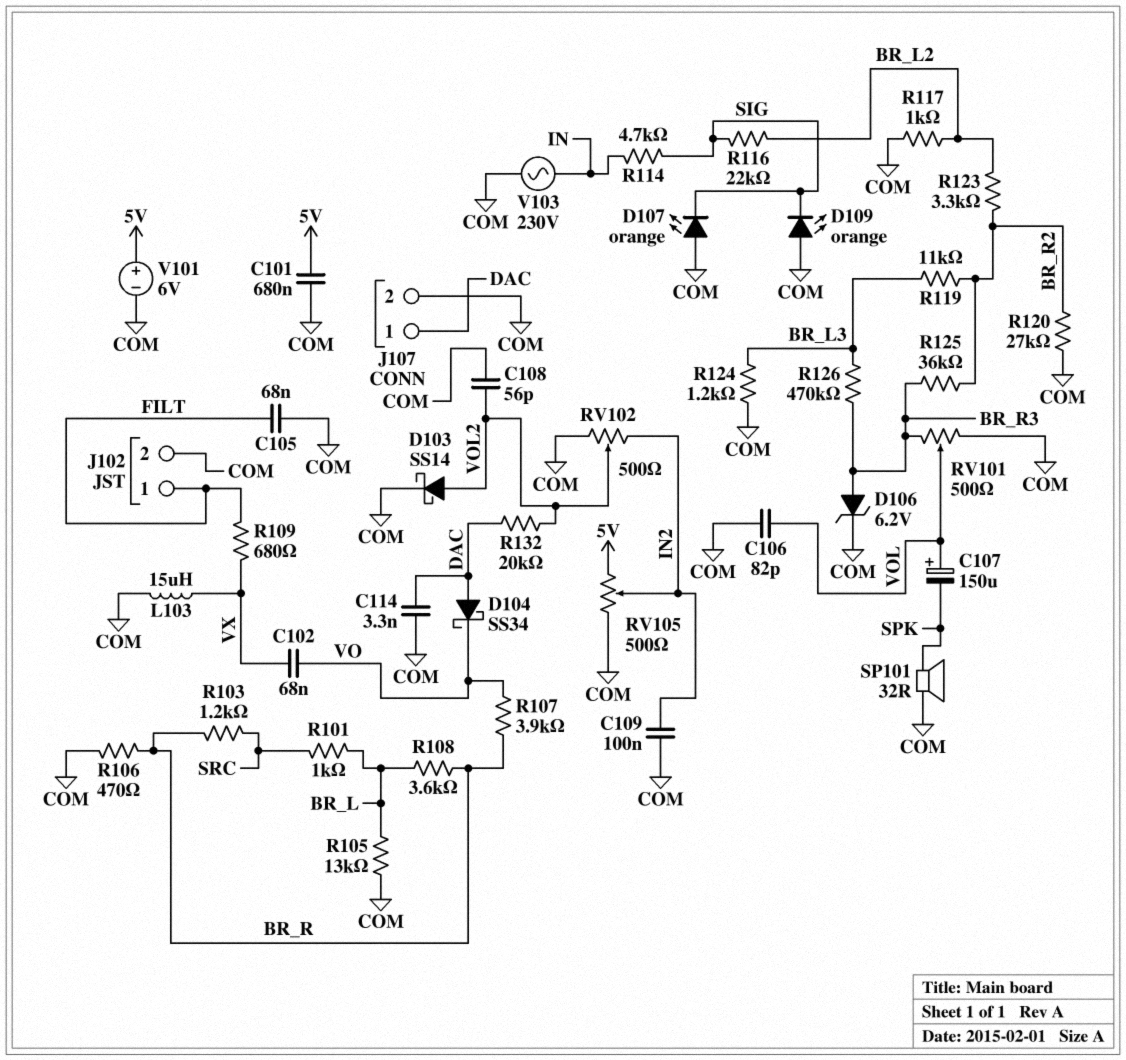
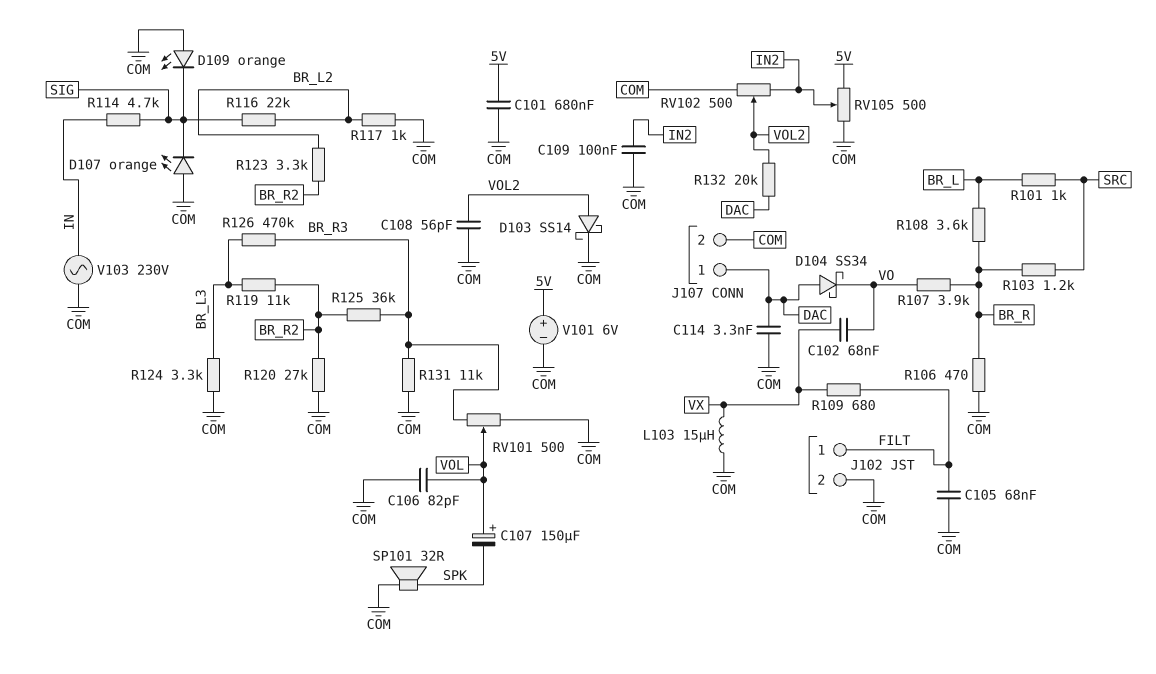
D106: zener 6.2V (A BR_R3, K COM) -> none
R105: 13k (BR_L, COM) -> none
R124: 1.2k (BR_L3, COM) -> 3.3k (BR_L3, COM)
R131: none -> 11k (BR_R3, COM)

